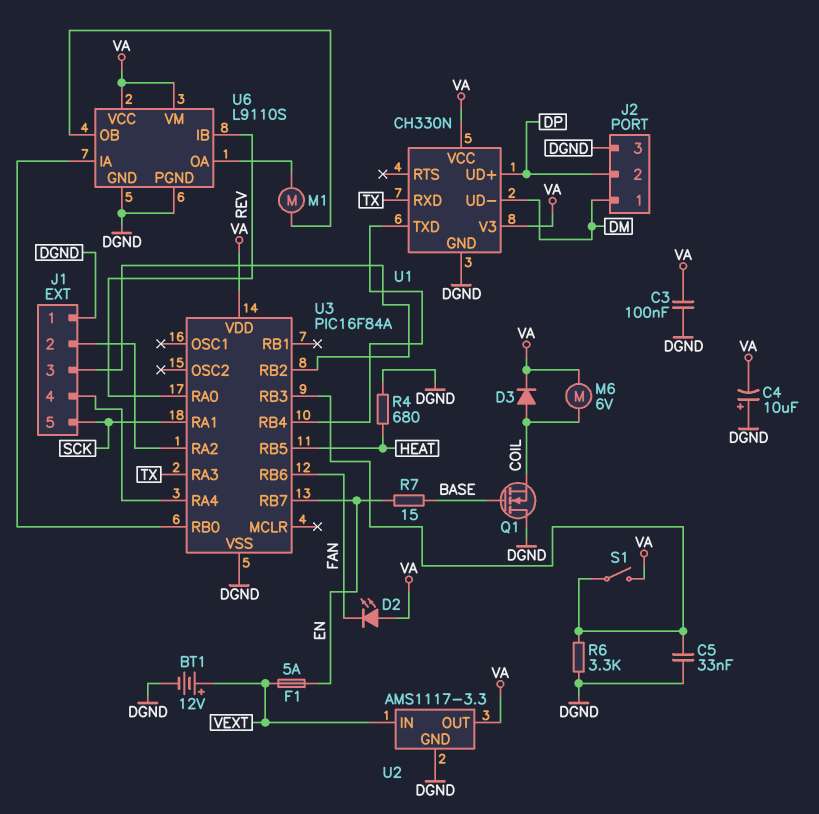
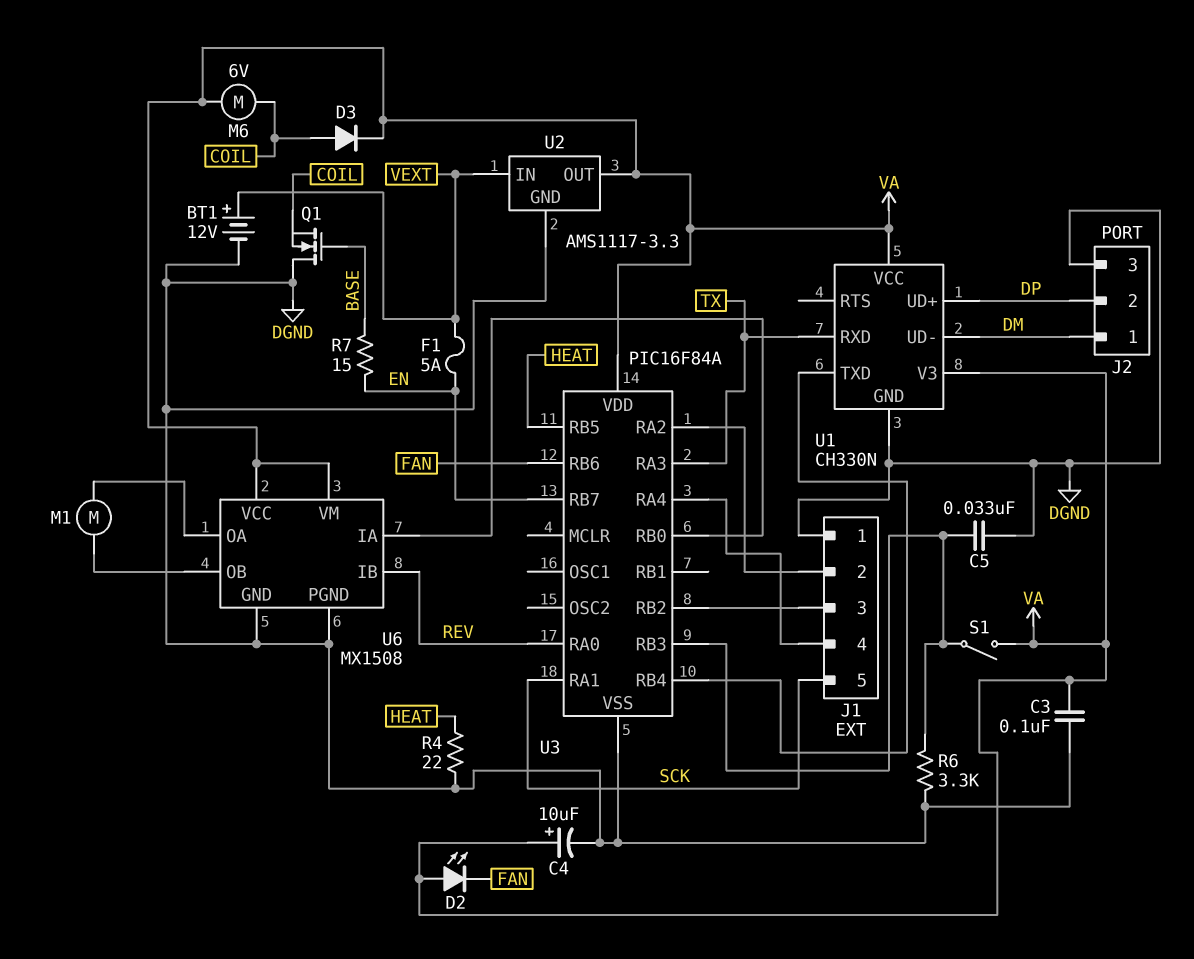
C4: 10uF (plus DGND, minus VA) -> 10uF (plus VA, minus DGND)
R4: 680 (DGND, HEAT) -> 22 (DGND, HEAT)
U6: L9110S -> MX1508

